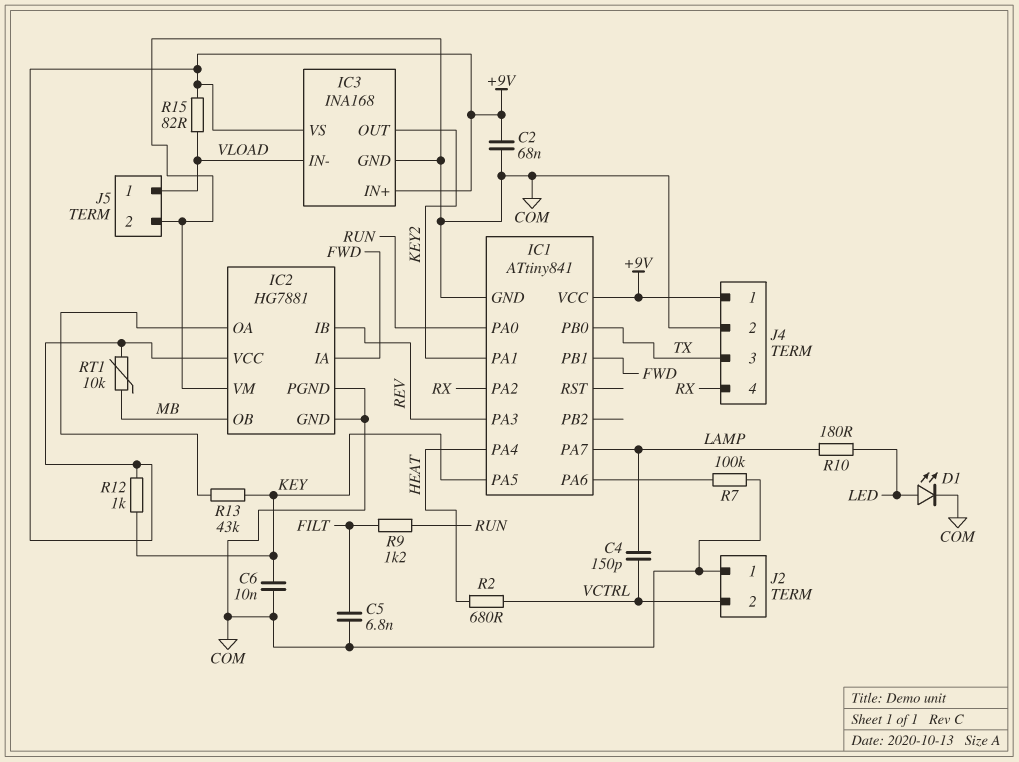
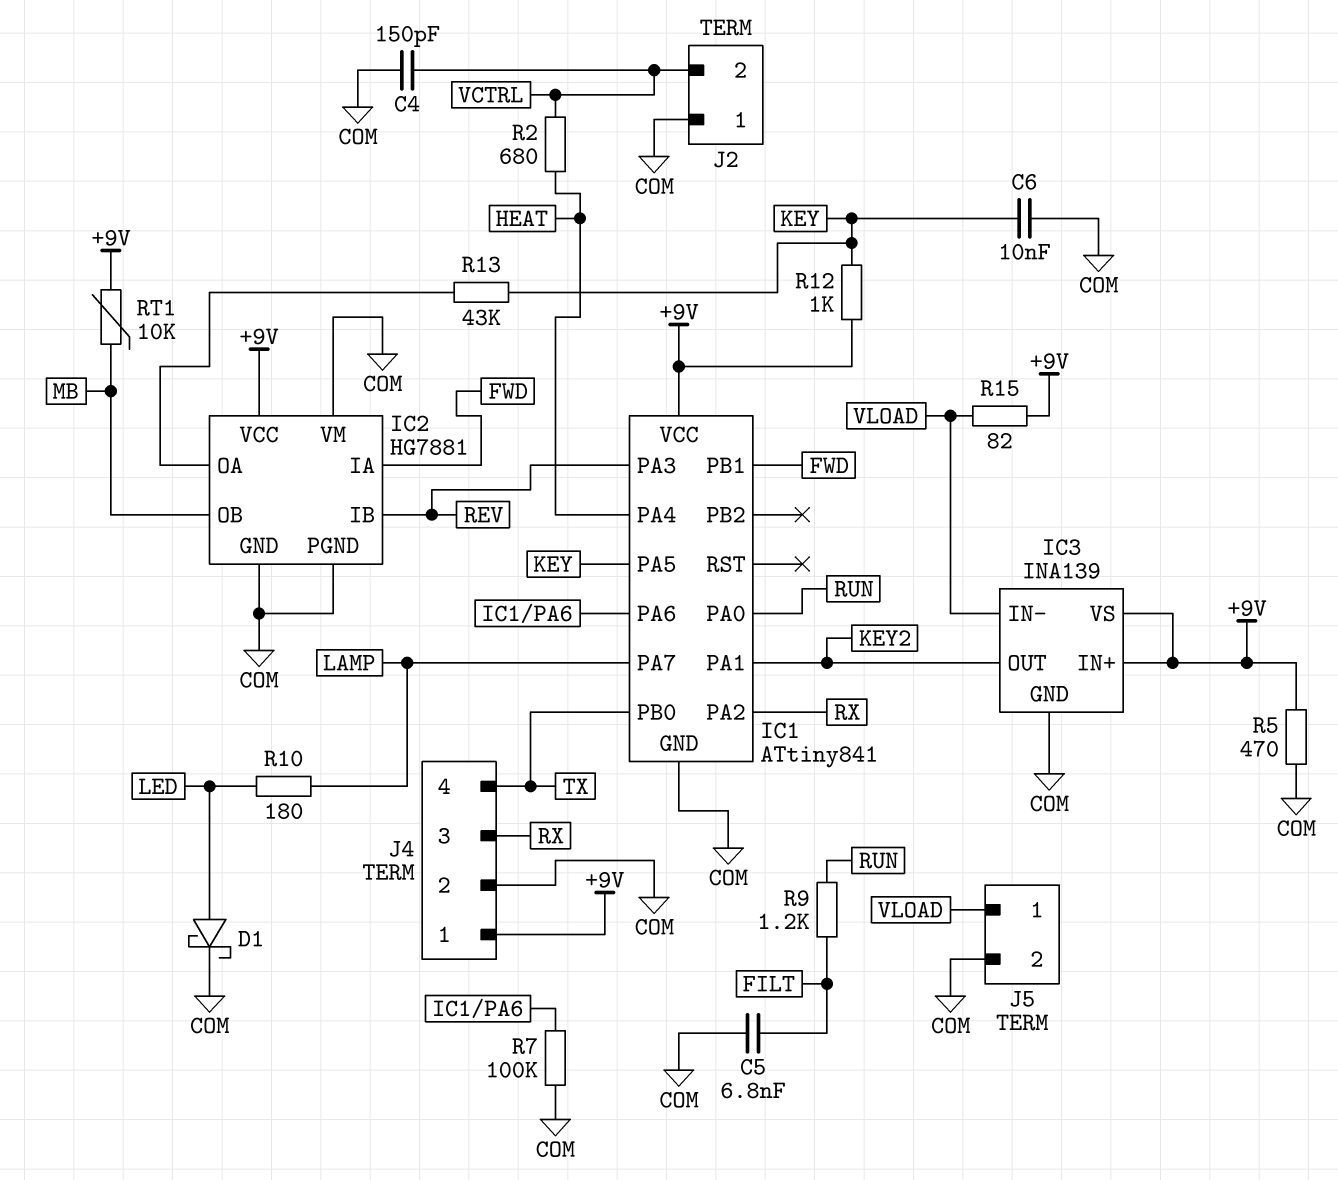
C2: 68nF (+9V, COM) -> none
C4: 150pF (LAMP, VCTRL) -> 150pF (COM, VCTRL)
D1: LED (A LED, K COM) -> schottky (A LED, K COM)
IC3: INA168 -> INA139
J4 pin 3: TX -> RX
J4 pin 4: RX -> TX
R5: none -> 470 (+9V, COM)

